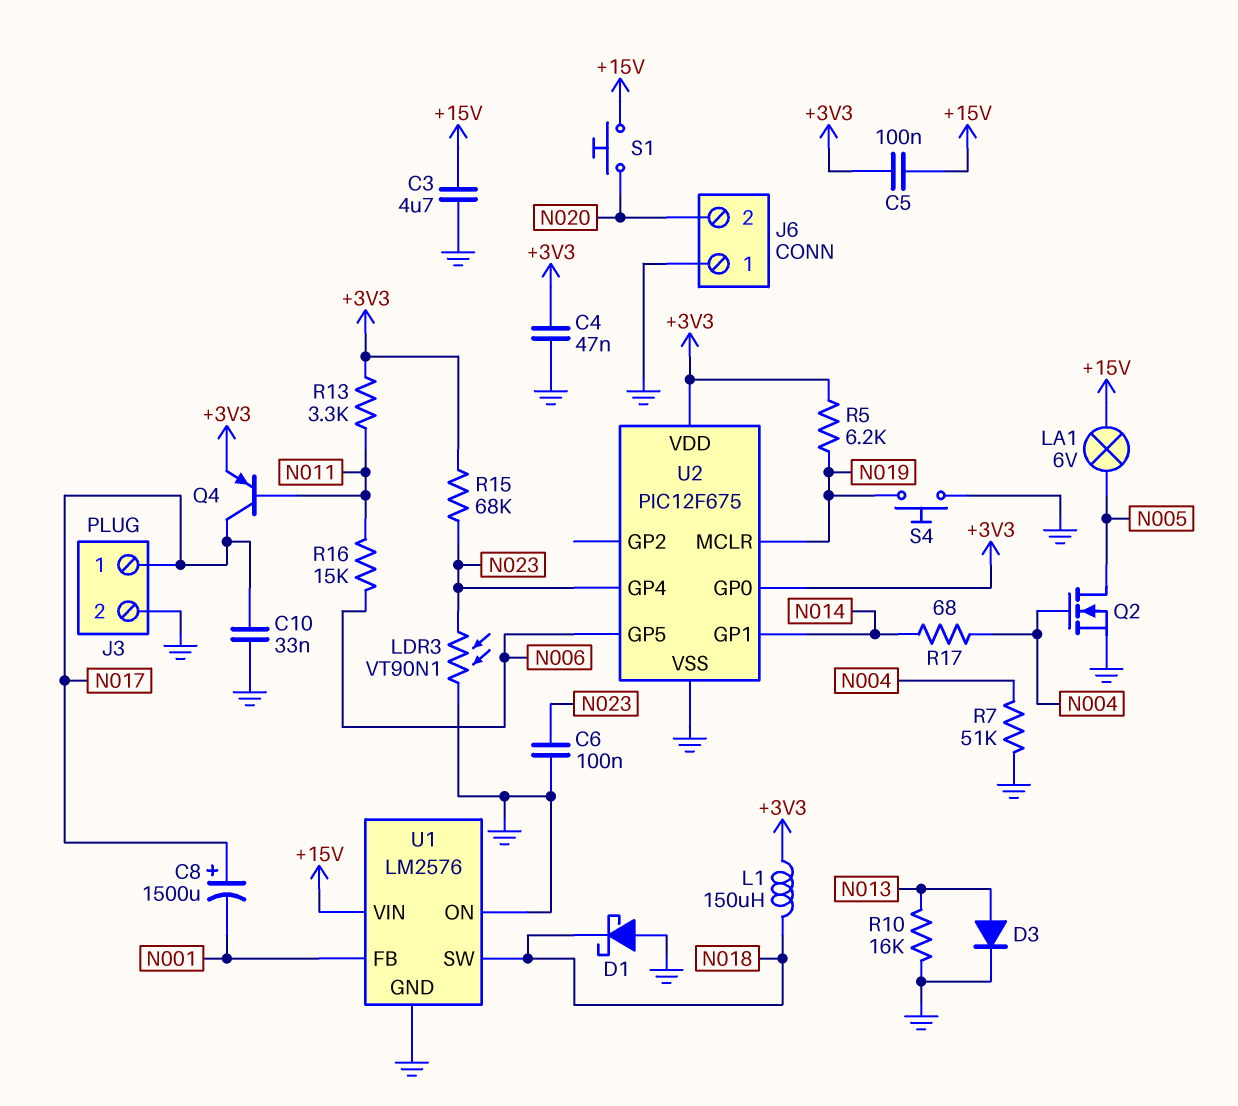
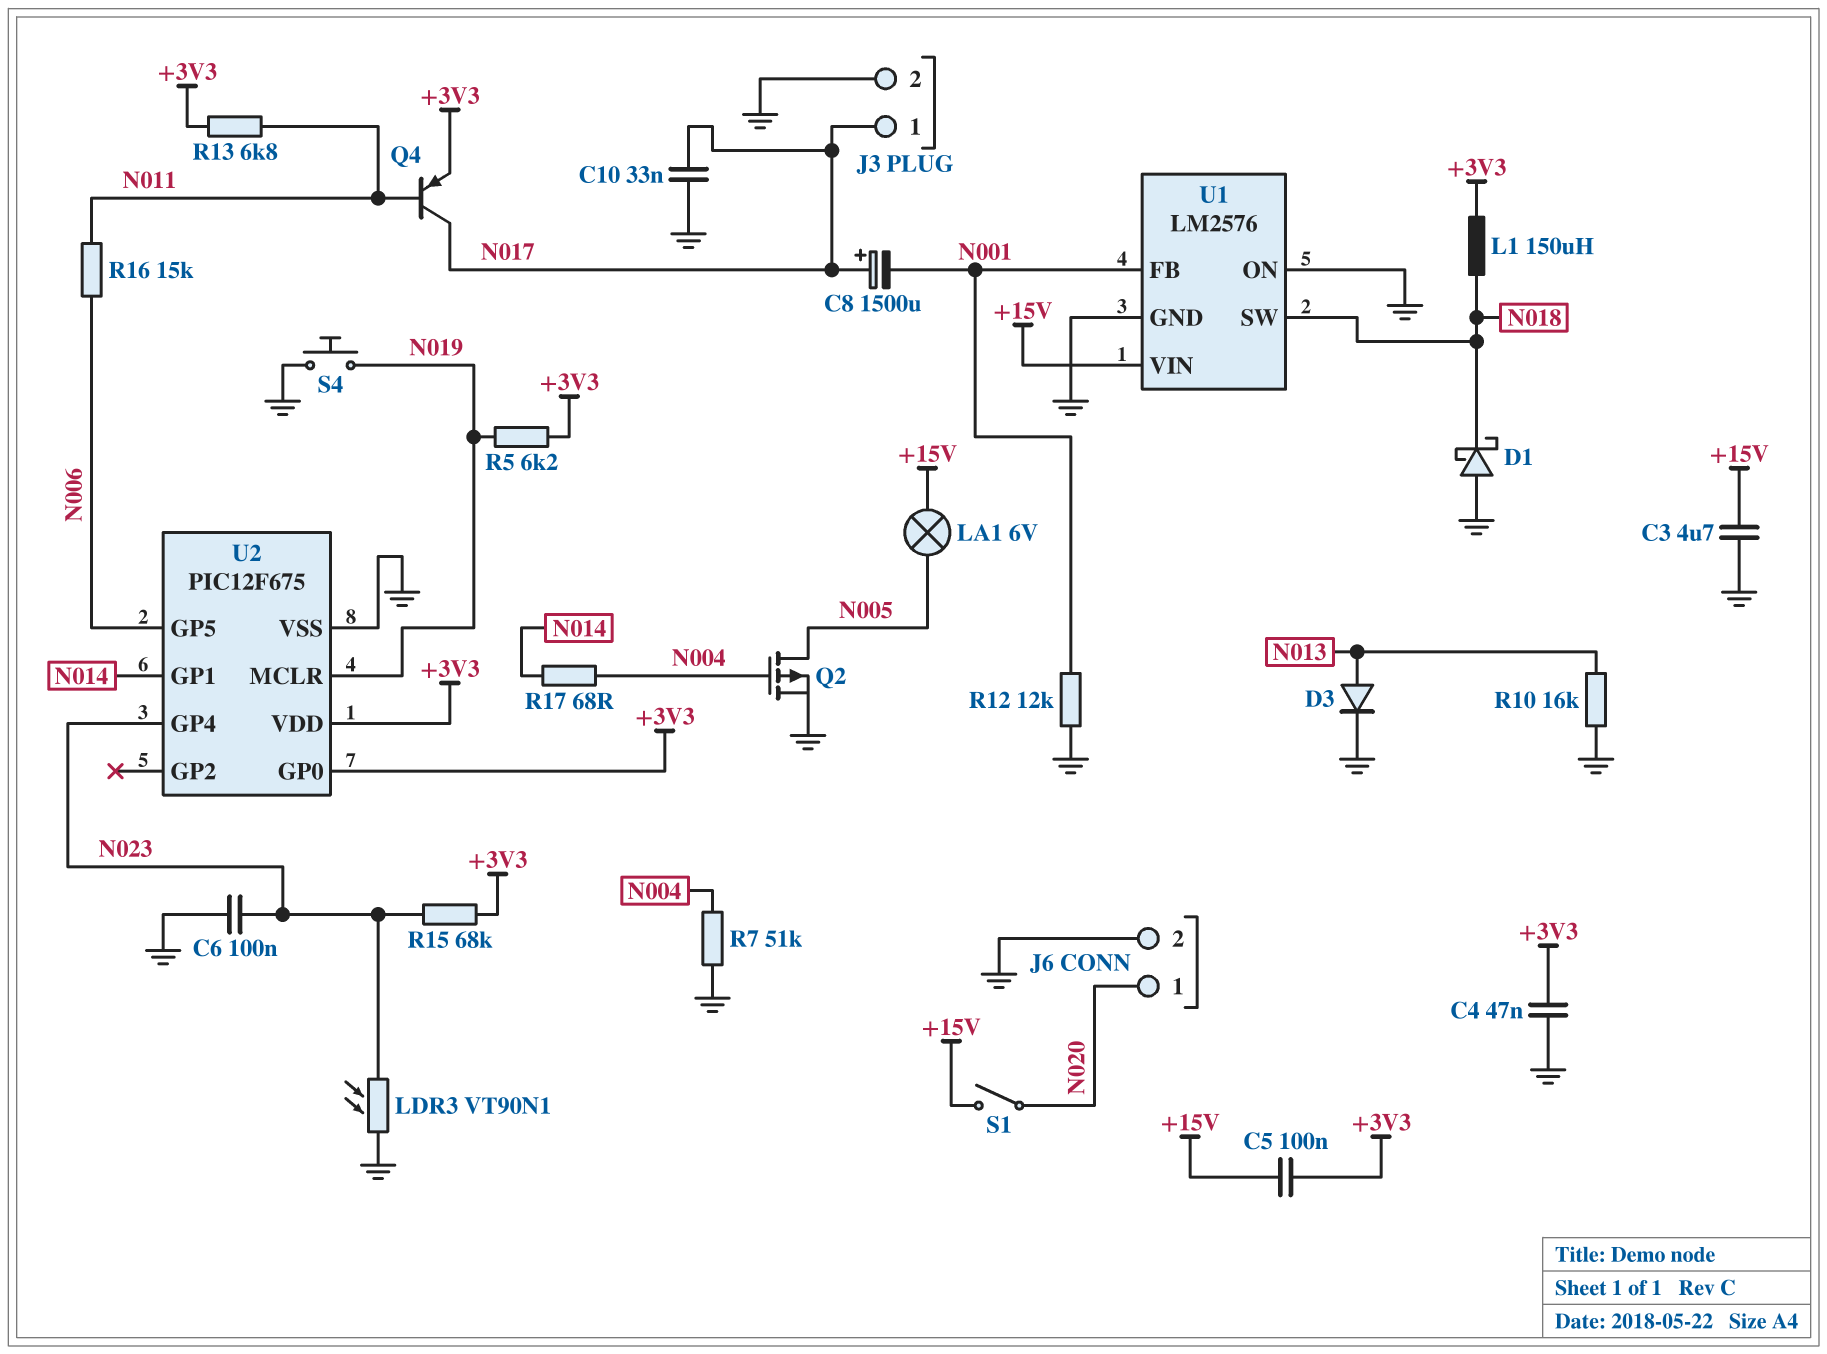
J6 pin 1: GND -> N020
J6 pin 2: N020 -> GND
Q2: NMOS (G N004, D N005, S GND) -> PMOS (G N004, D N005, S GND)
R12: none -> 12k (GND, N001)
R13: 3.3k (+3V3, N011) -> 6.8k (+3V3, N011)
S1: button (+15V, N020) -> switch (+15V, N020)

